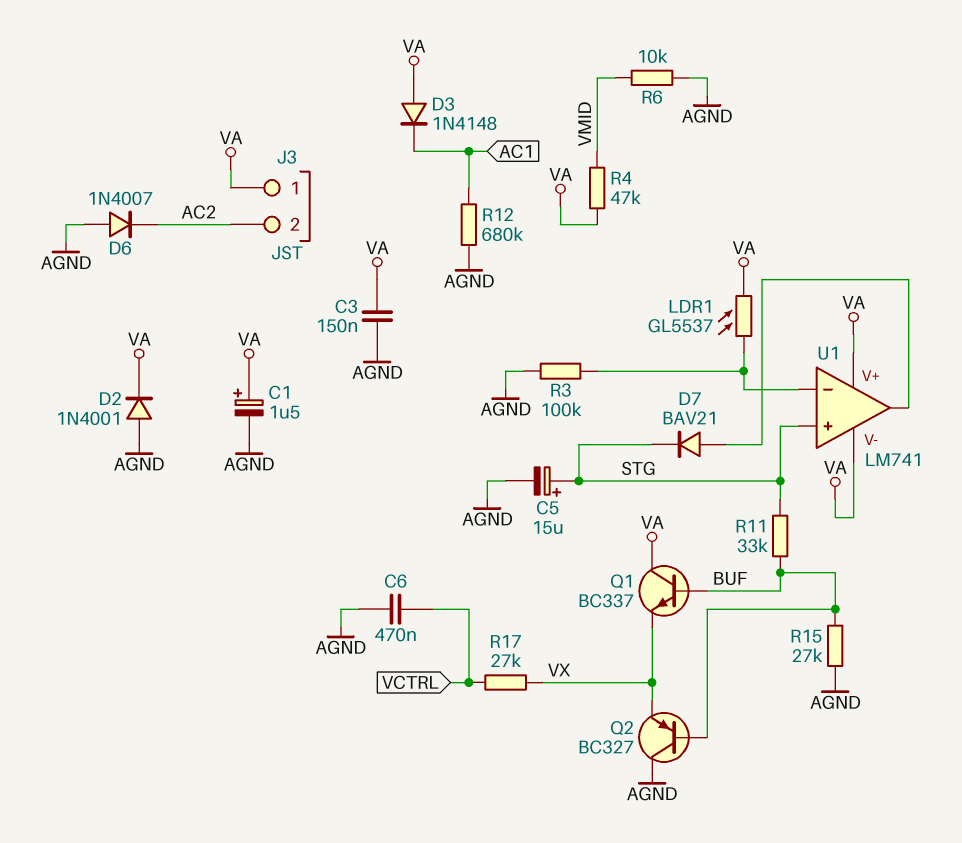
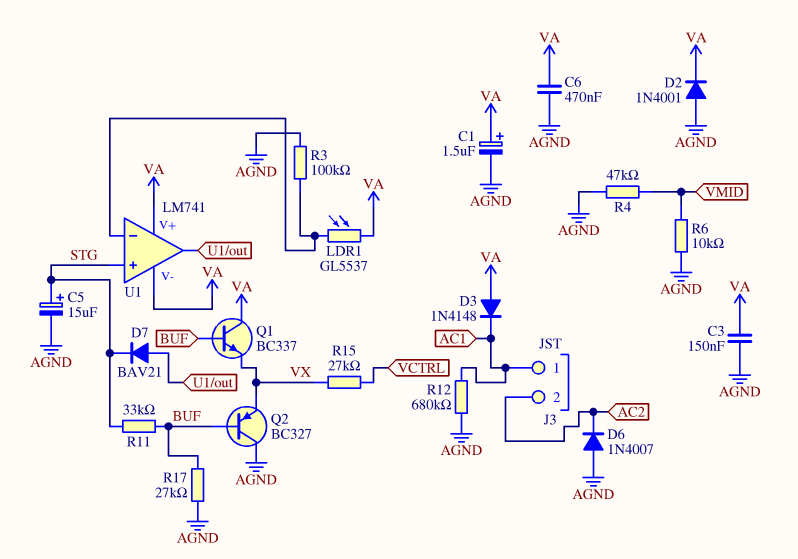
C6: 470nF (AGND, VCTRL) -> 470nF (AGND, VA)
J3 pin 1: VA -> AC1
R4: 47k (VA, VMID) -> 47k (AGND, VMID)
R15: 27k (AGND, BUF) -> 27k (VCTRL, VX)
R17: 27k (VCTRL, VX) -> 27k (AGND, BUF)

